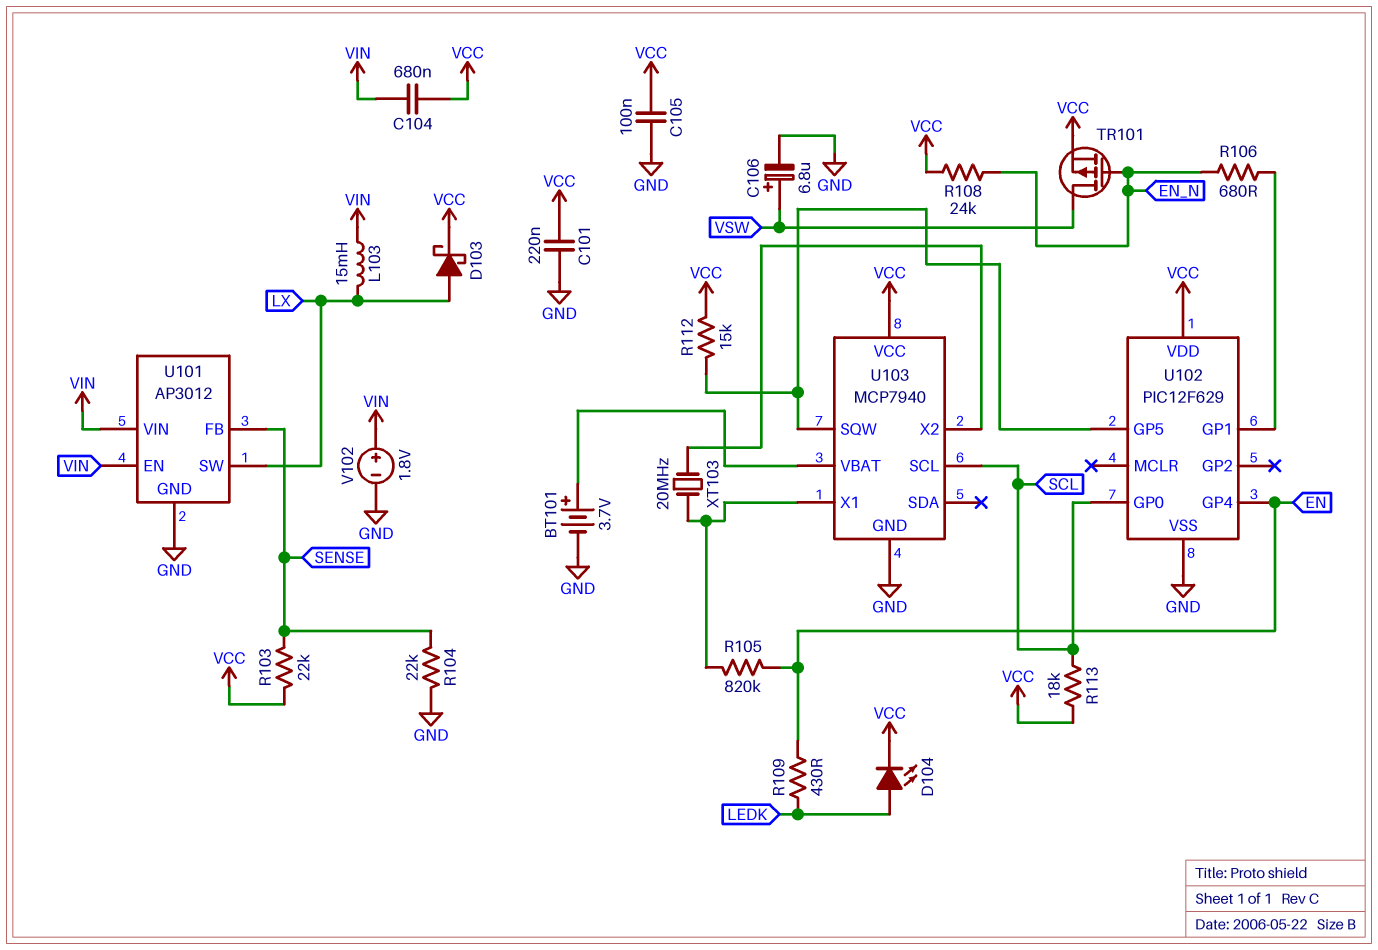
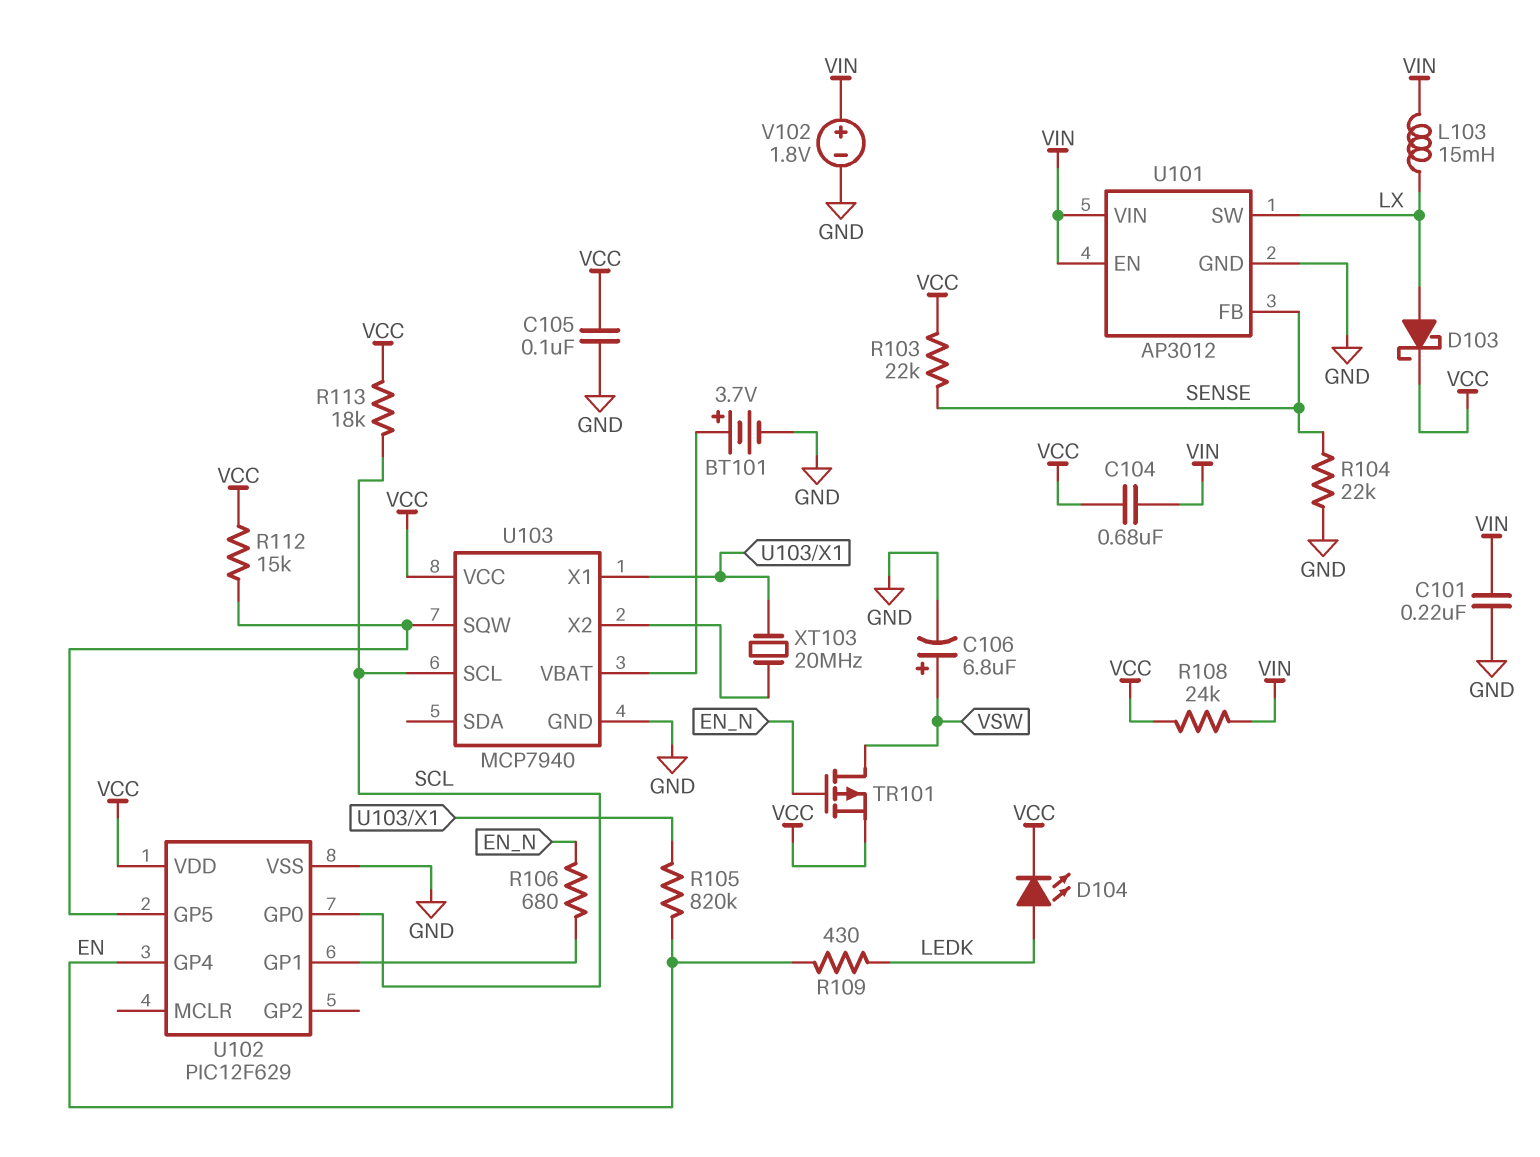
C101: 220nF (GND, VCC) -> 220nF (GND, VIN)
R108: 24k (EN_N, VCC) -> 24k (VCC, VIN)

